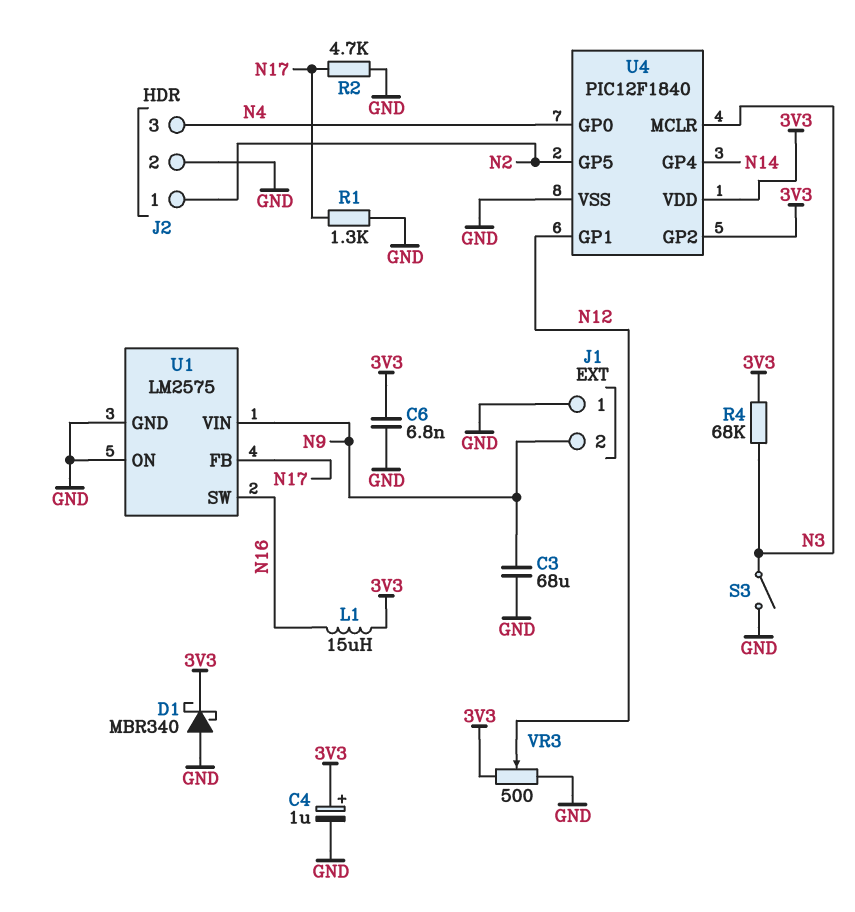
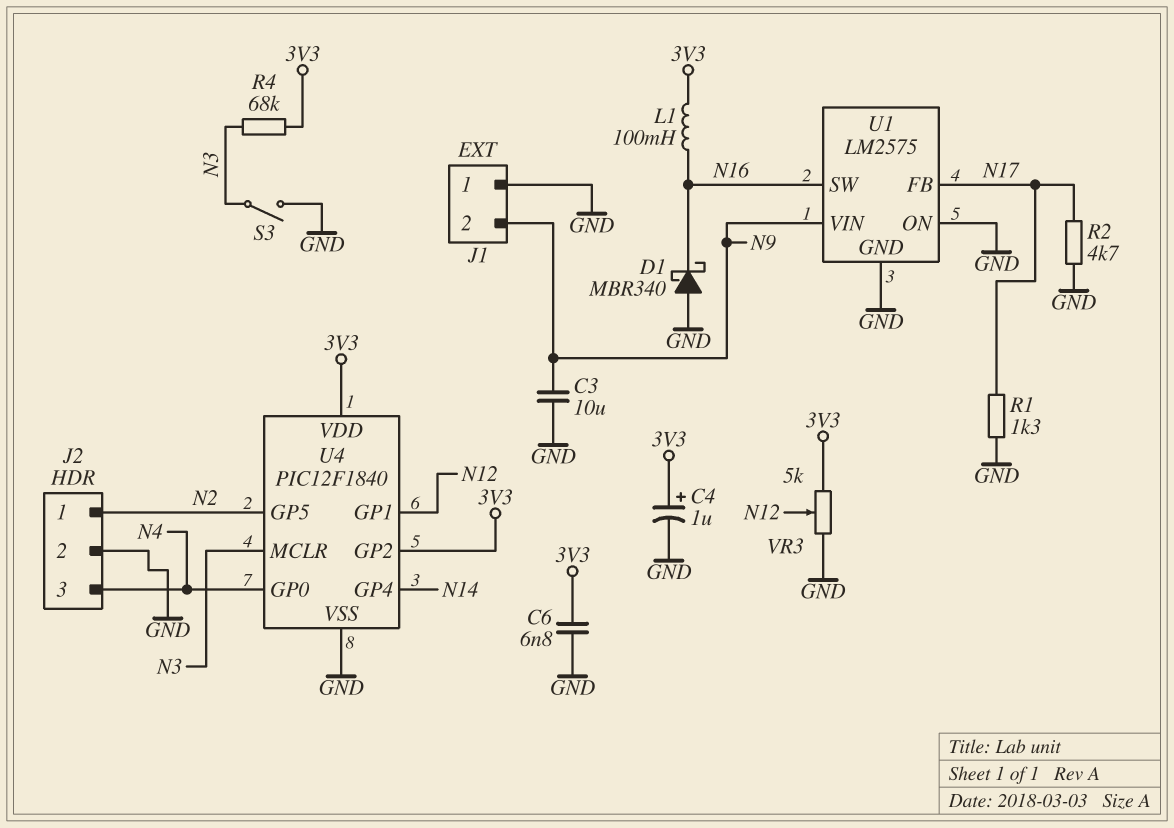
C3: 68uF (GND, N9) -> 10uF (GND, N9)
D1: schottky MBR340 (A GND, K 3V3) -> schottky MBR340 (A GND, K N16)
L1: 15uH (3V3, N16) -> 100mH (3V3, N16)
VR3: 500 (3V3, GND, wiper N12) -> 5k (3V3, GND, wiper N12)

